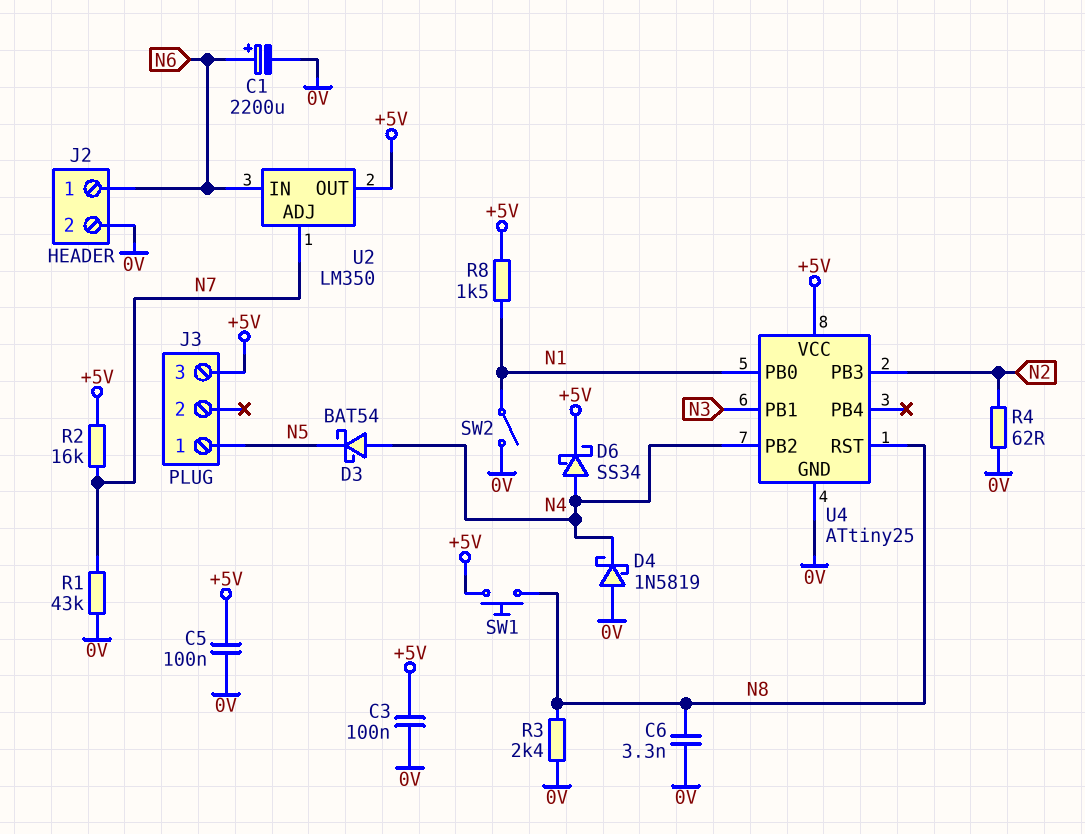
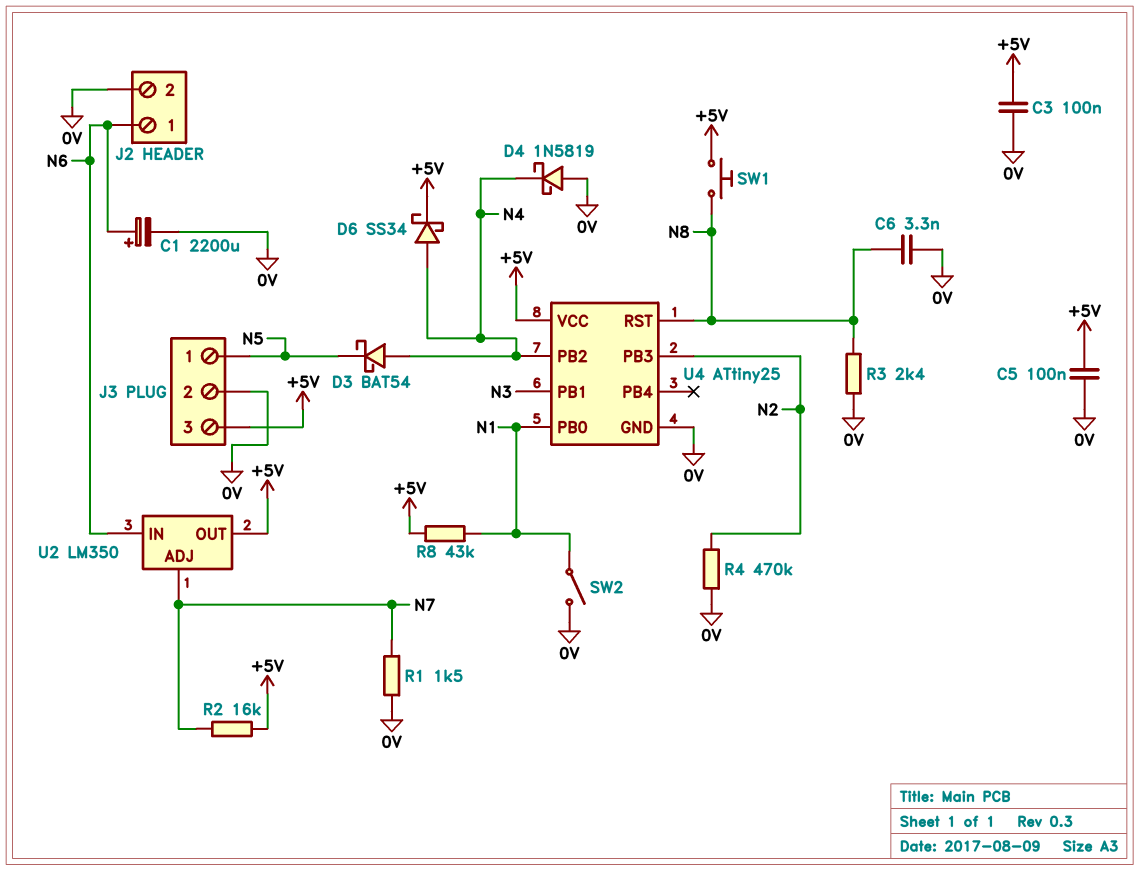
J3 pin 2: none -> 0V
R1: 43k (0V, N7) -> 1.5k (0V, N7)
R4: 62 (0V, N2) -> 470k (0V, N2)
R8: 1.5k (+5V, N1) -> 43k (+5V, N1)

